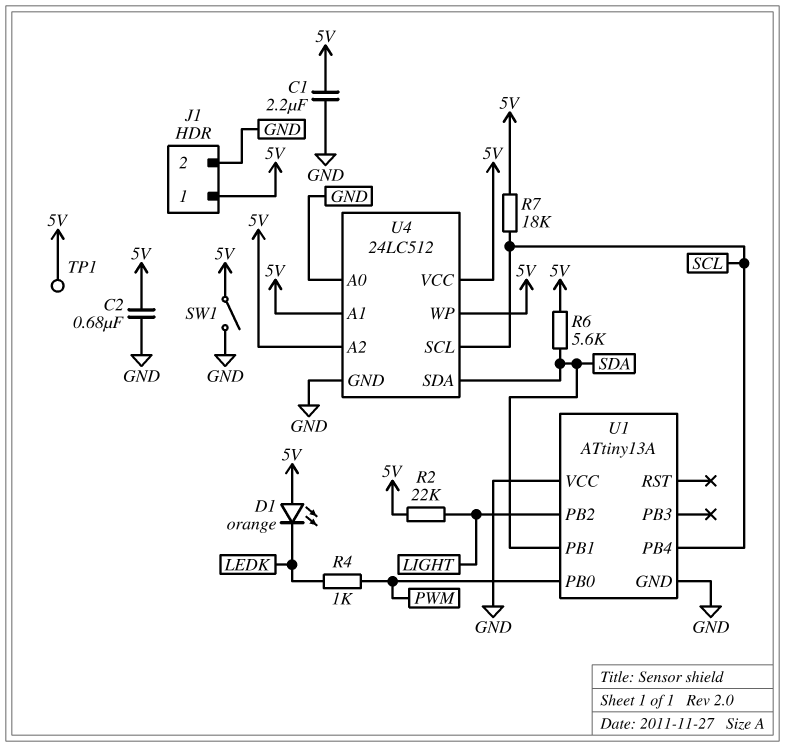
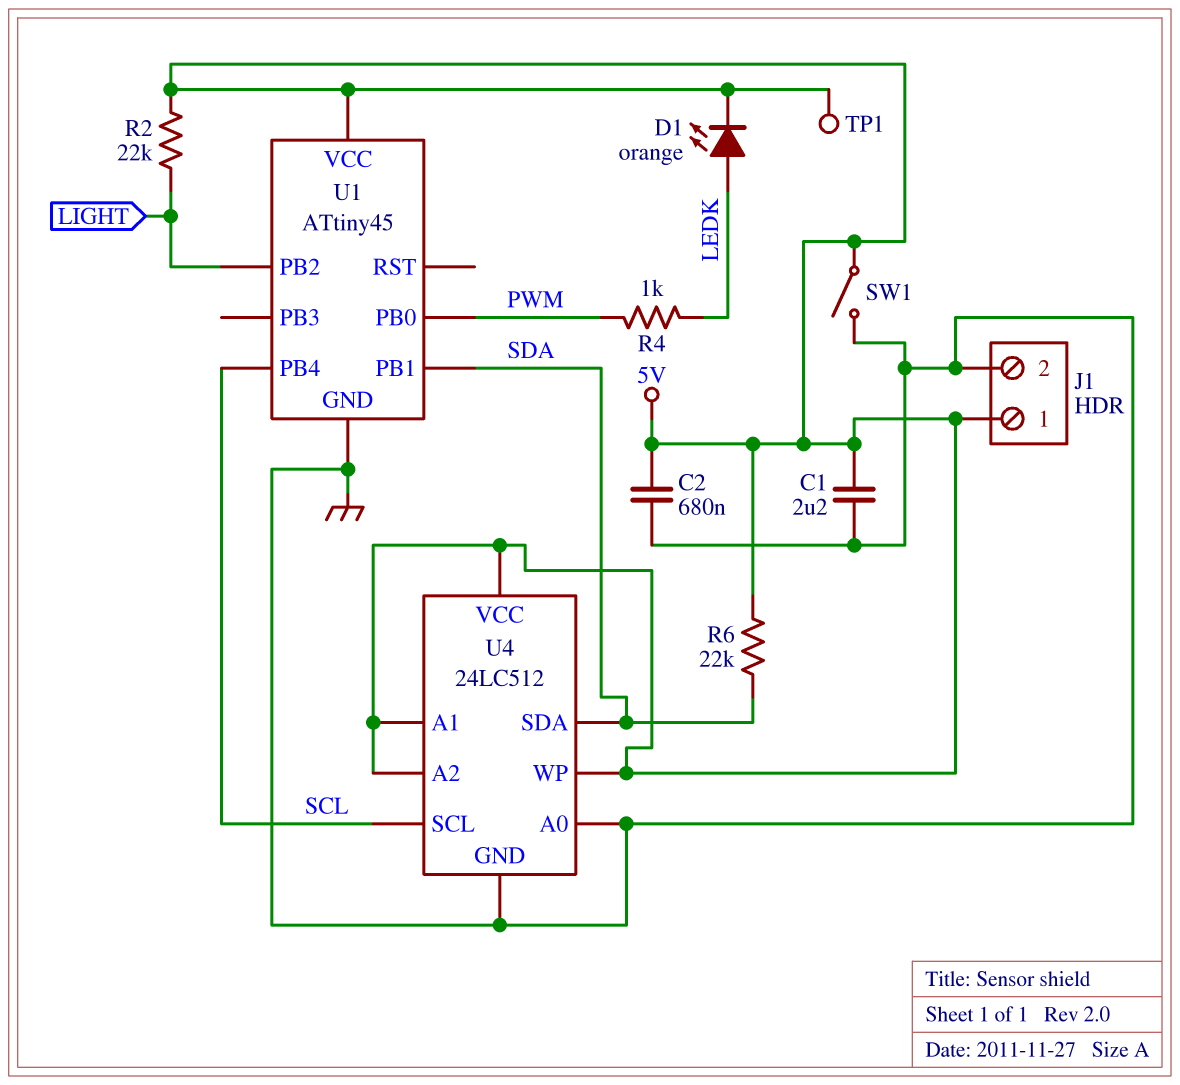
D1: LED orange (A 5V, K LEDK) -> LED orange (A LEDK, K 5V)
R6: 5.6k (5V, SDA) -> 22k (5V, SDA)
R7: 18k (5V, SCL) -> none
U1: ATtiny13A -> ATtiny45
U1 pin VCC: GND -> 5V

